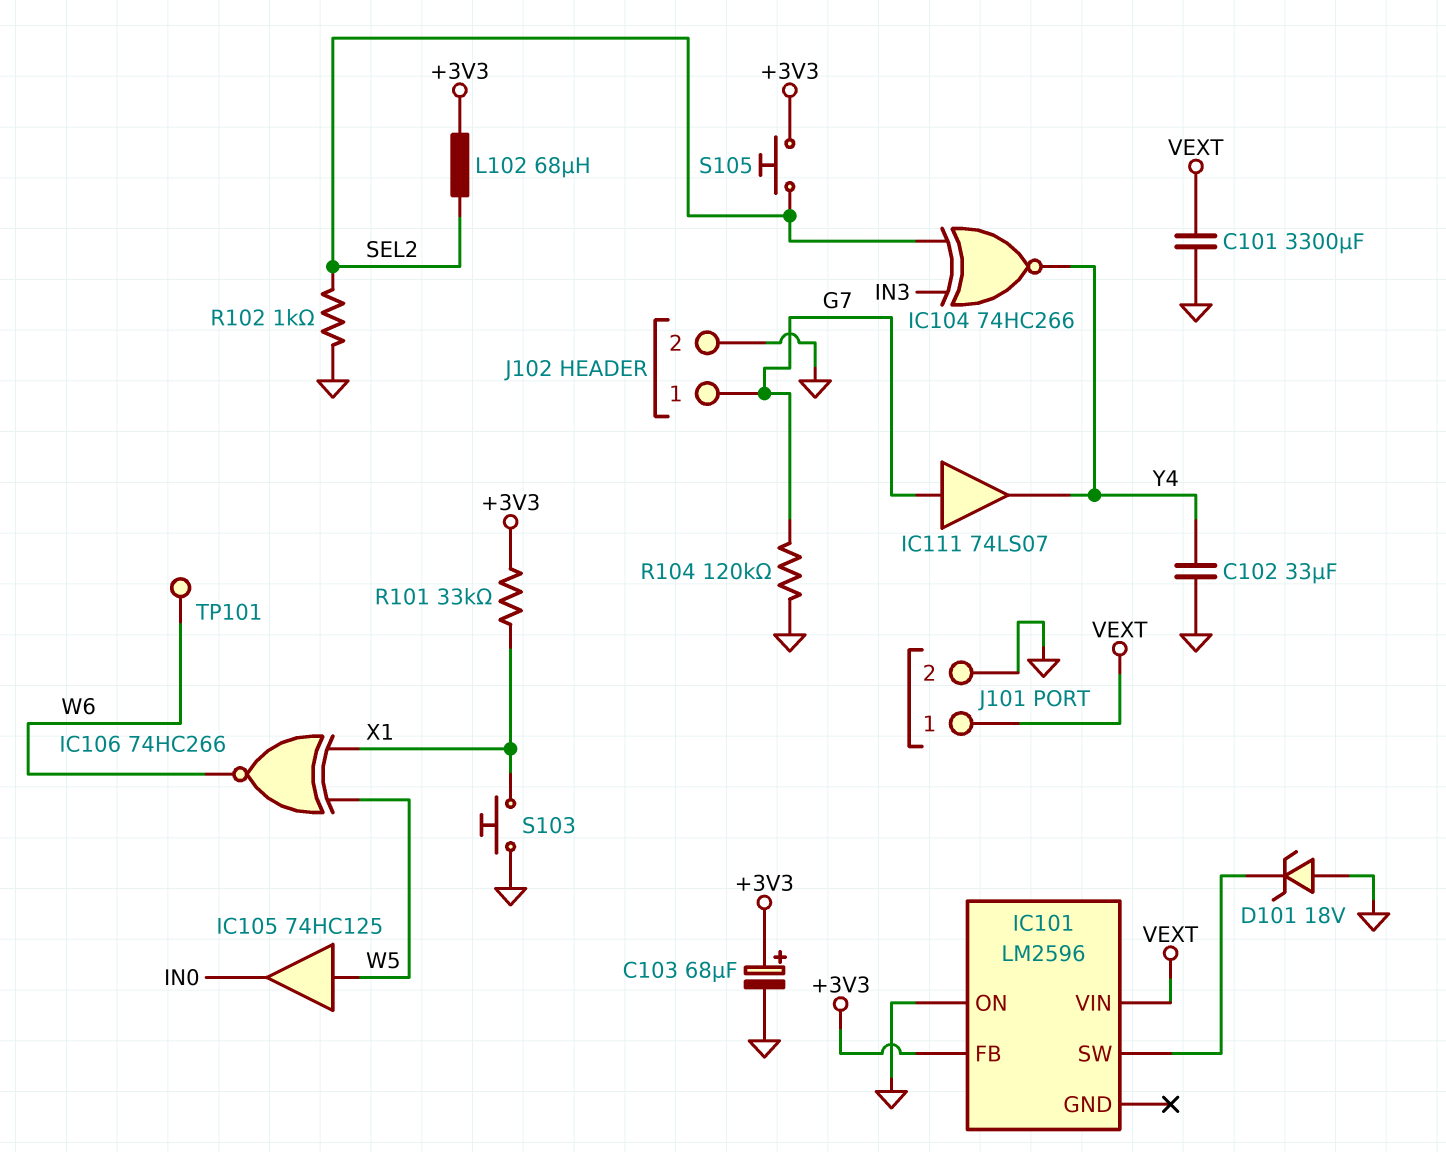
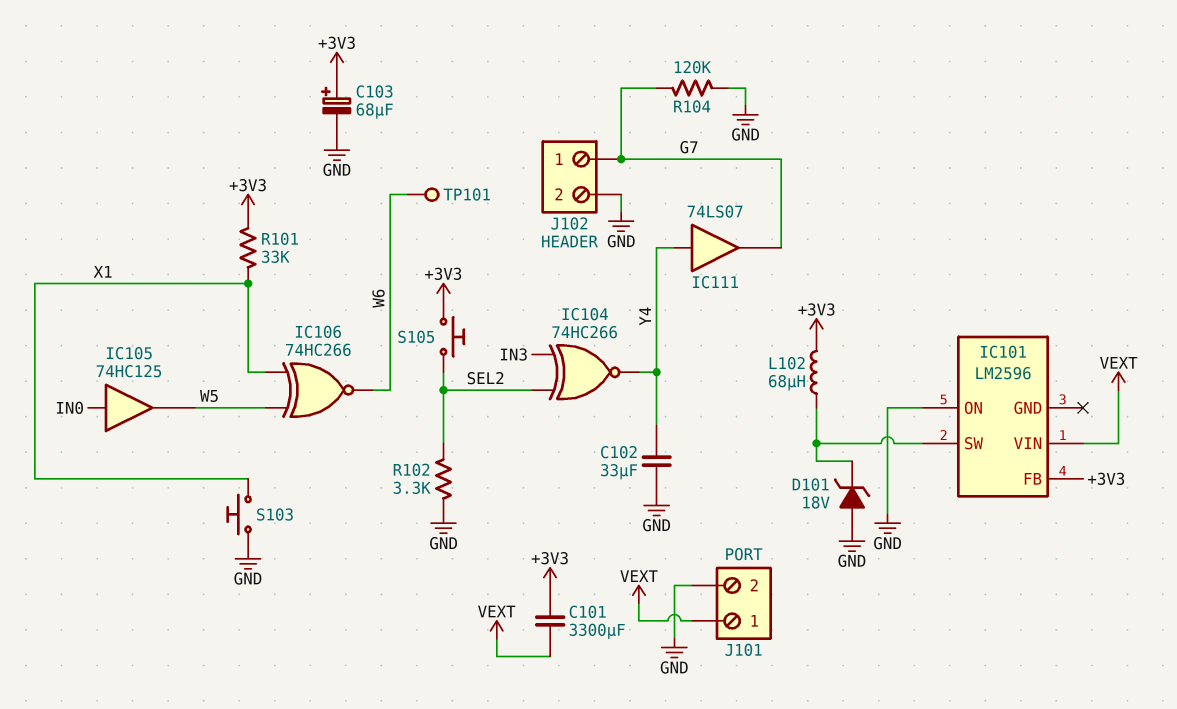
C101: 3300uF (GND, VEXT) -> 3300uF (+3V3, VEXT)
IC105: buffer 74HC125 (in W5, out IN0) -> buffer 74HC125 (in IN0, out W5)
IC111: buffer 74LS07 (in G7, out Y4) -> buffer 74LS07 (in Y4, out G7)
L102: 68uH (+3V3, SEL2) -> 68uH (+3V3, IC101/SW)
R102: 1k (GND, SEL2) -> 3.3k (GND, SEL2)

